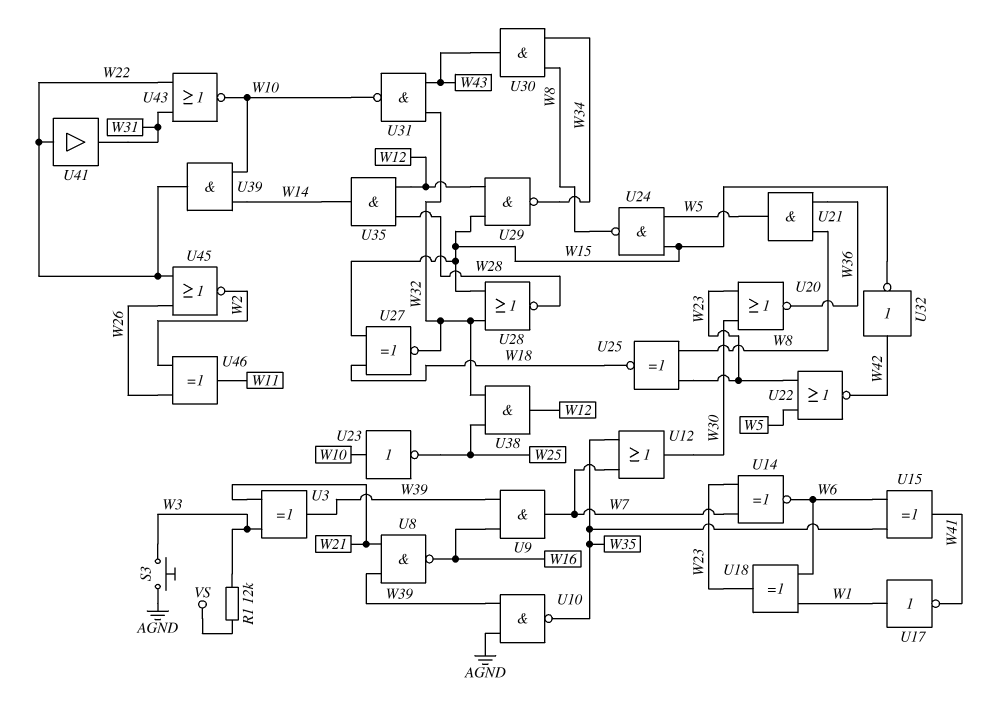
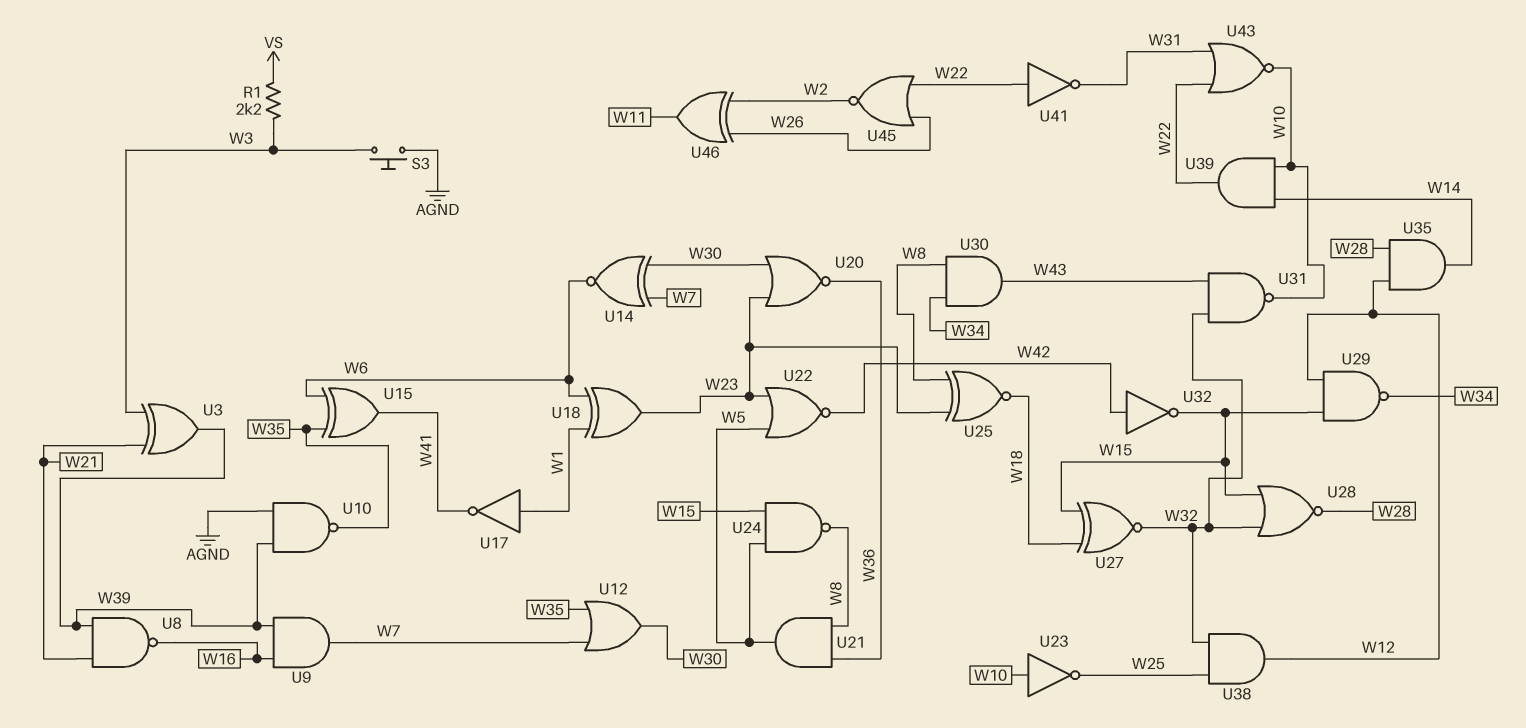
R1: 12k (VS, W3) -> 2.2k (VS, W3)
U14: XNOR (in W7, in W23, out W6) -> XNOR (in W7, in W30, out W6)
U41: buffer (in W22, out W31) -> NOT (in W22, out W31)

